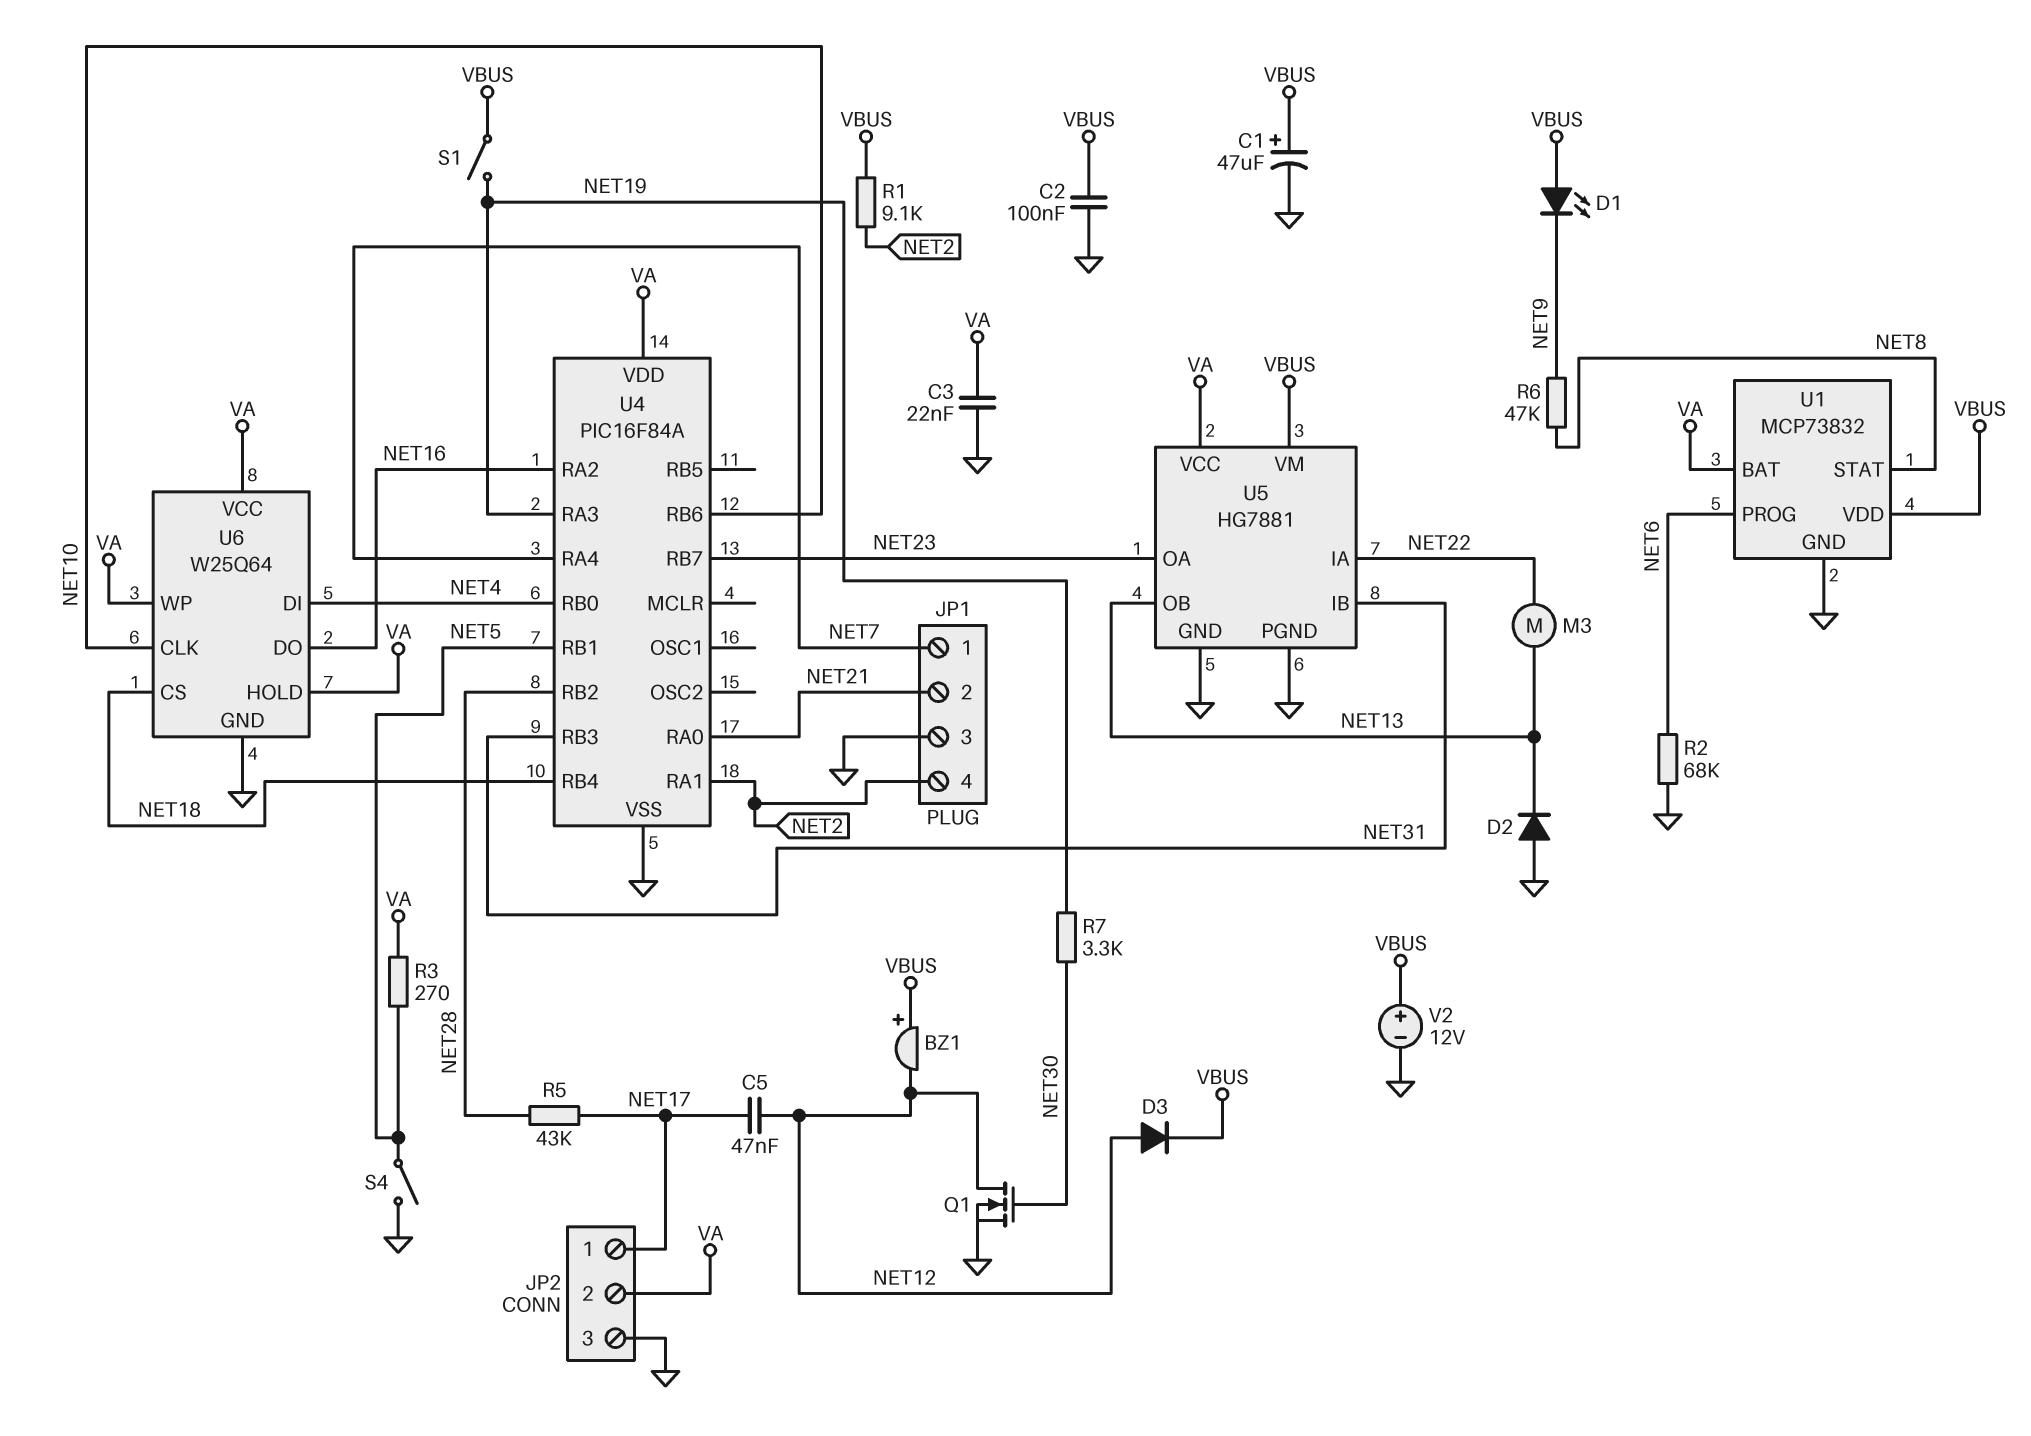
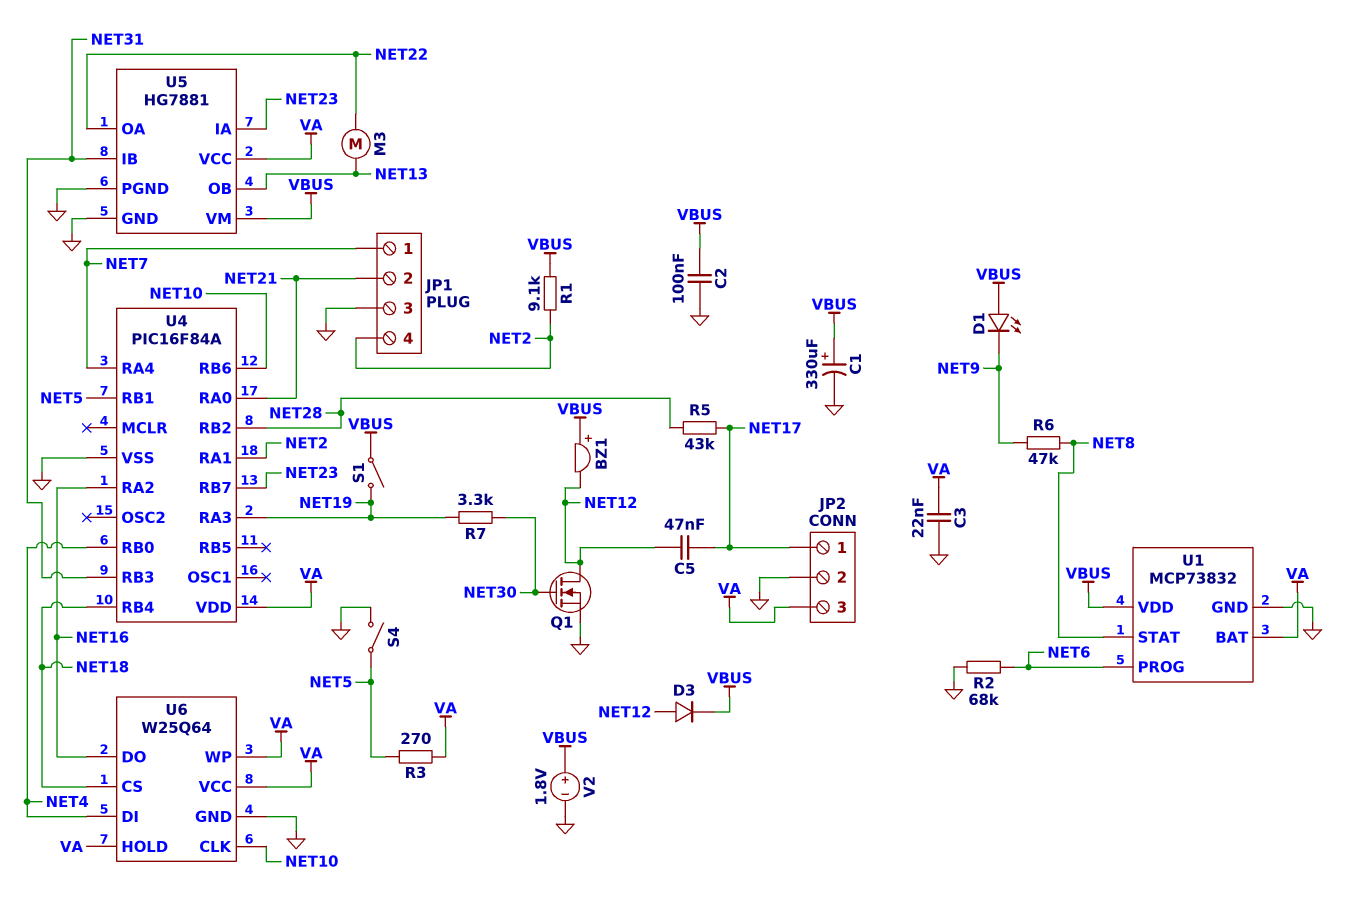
C1: 47uF (plus VBUS, minus GND) -> 330uF (plus VBUS, minus GND)
D2: diode (A GND, K NET13) -> none
JP2 pin 2: VA -> GND
JP2 pin 3: GND -> VA
U5 pin IA: NET22 -> NET23
U5 pin OA: NET23 -> NET22
V2: 12V (plus VBUS, minus GND) -> 1.8V (plus VBUS, minus GND)

